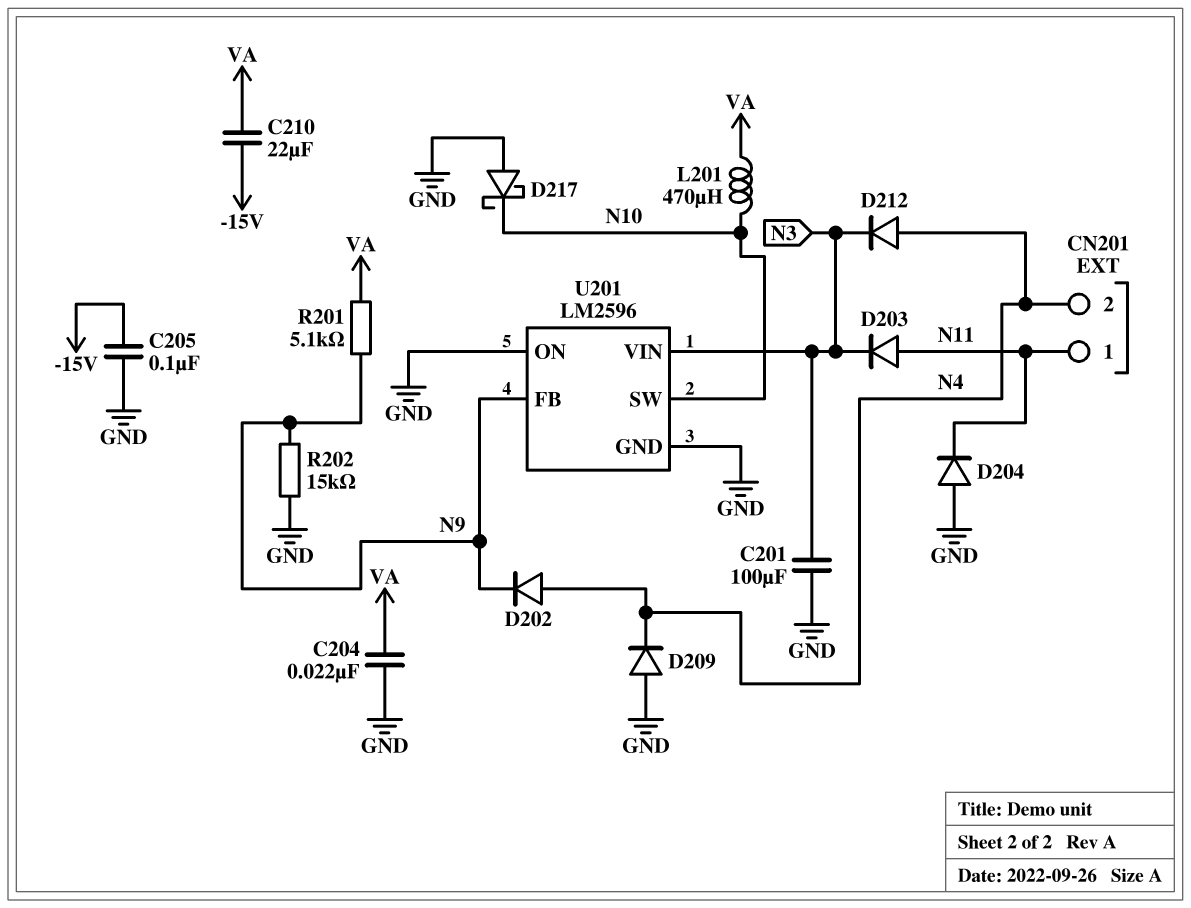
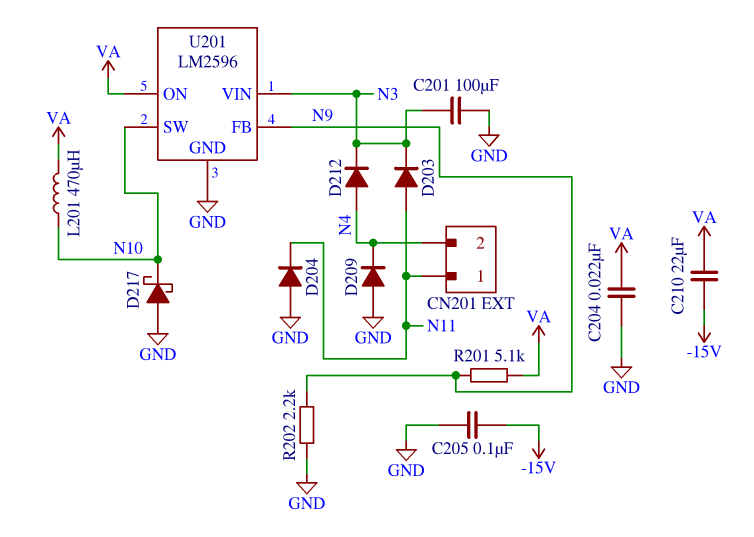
D202: diode (A N4, K N9) -> none
R202: 15k (GND, N9) -> 2.2k (GND, N9)
U201 pin ON: GND -> VA

